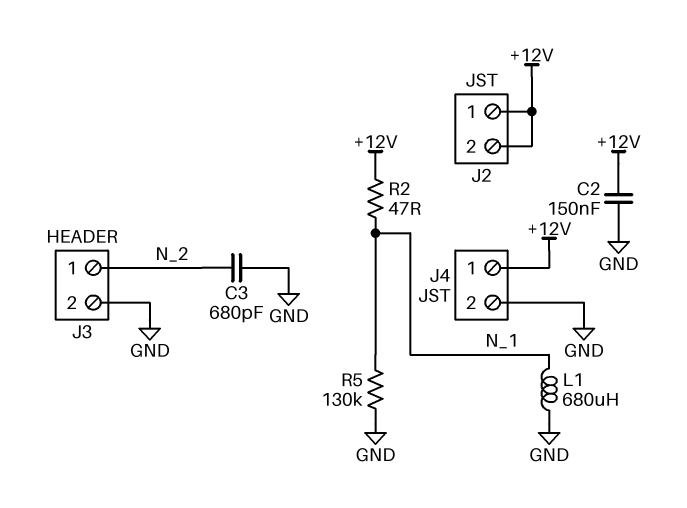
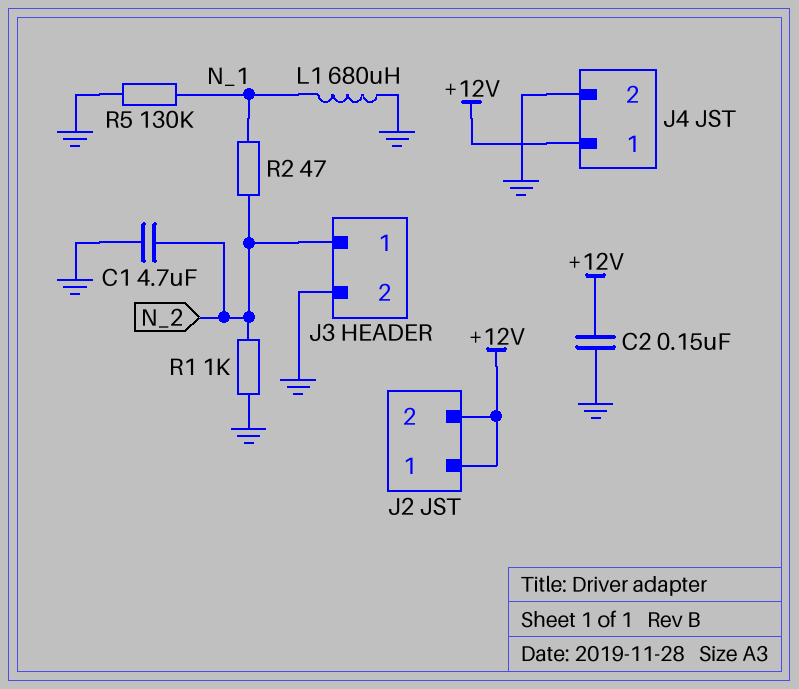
C1: none -> 4.7uF (GND, N_2)
C3: 680pF (GND, N_2) -> none
R1: none -> 1k (GND, N_2)
R2: 47 (+12V, N_1) -> 47 (N_1, N_2)

